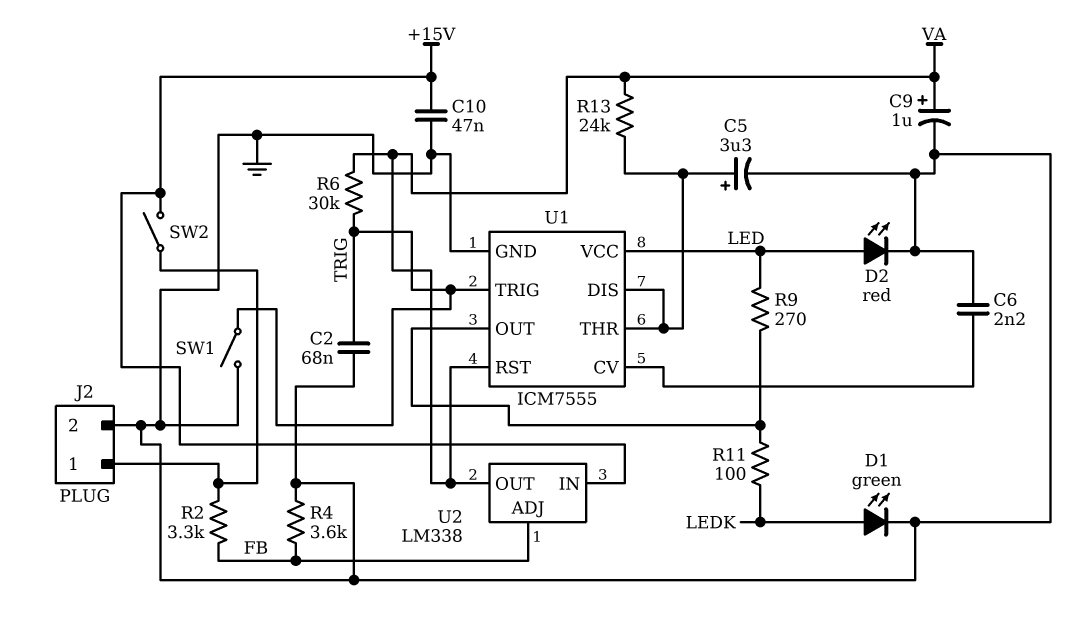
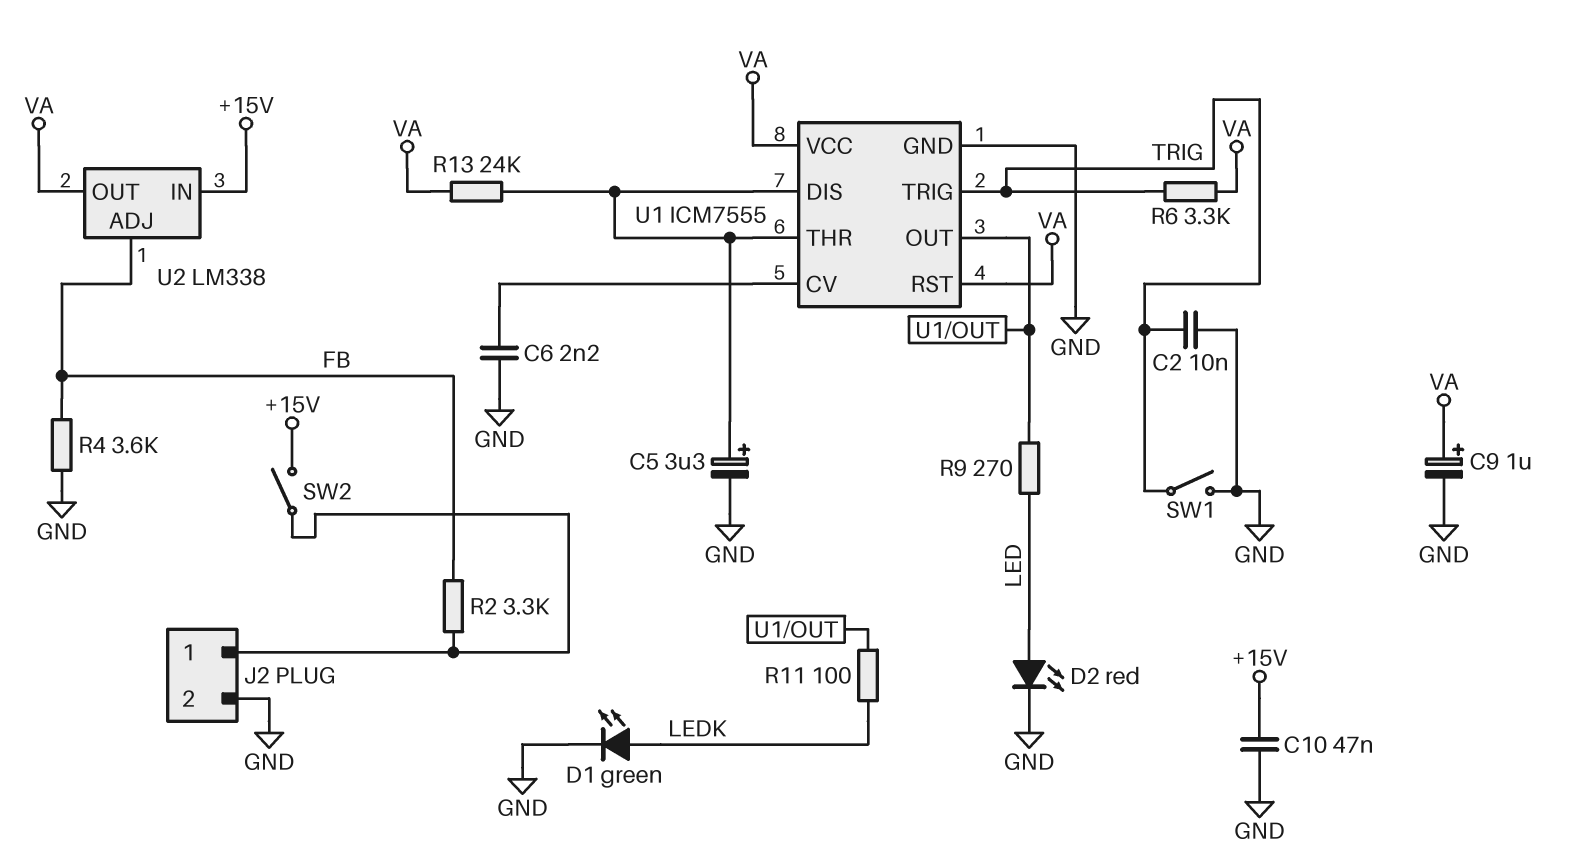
C2: 68nF (GND, TRIG) -> 10nF (GND, TRIG)
R6: 30k (TRIG, VA) -> 3.3k (TRIG, VA)
U1 pin VCC: LED -> VA

